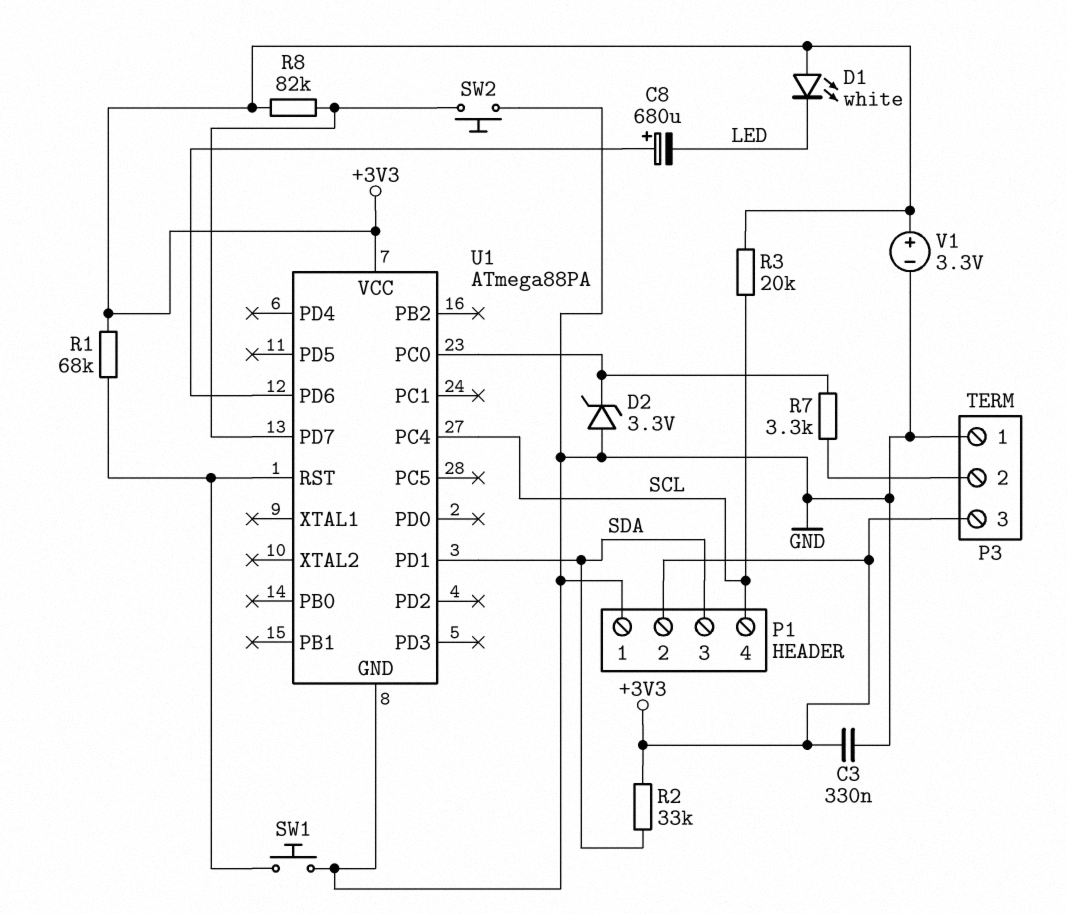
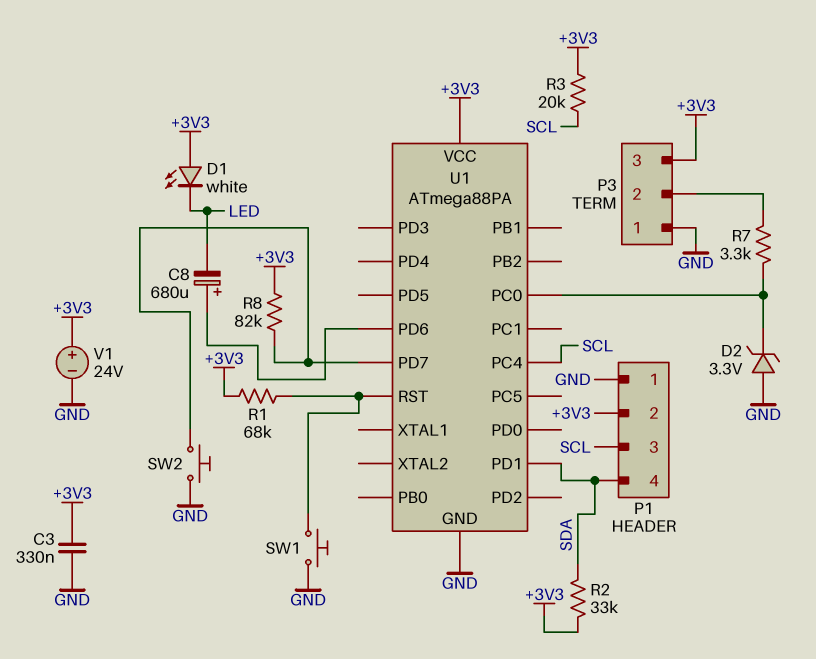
P1 pin 3: SDA -> SCL
P1 pin 4: SCL -> SDA
V1: 3.3V (plus +3V3, minus GND) -> 24V (plus +3V3, minus GND)

